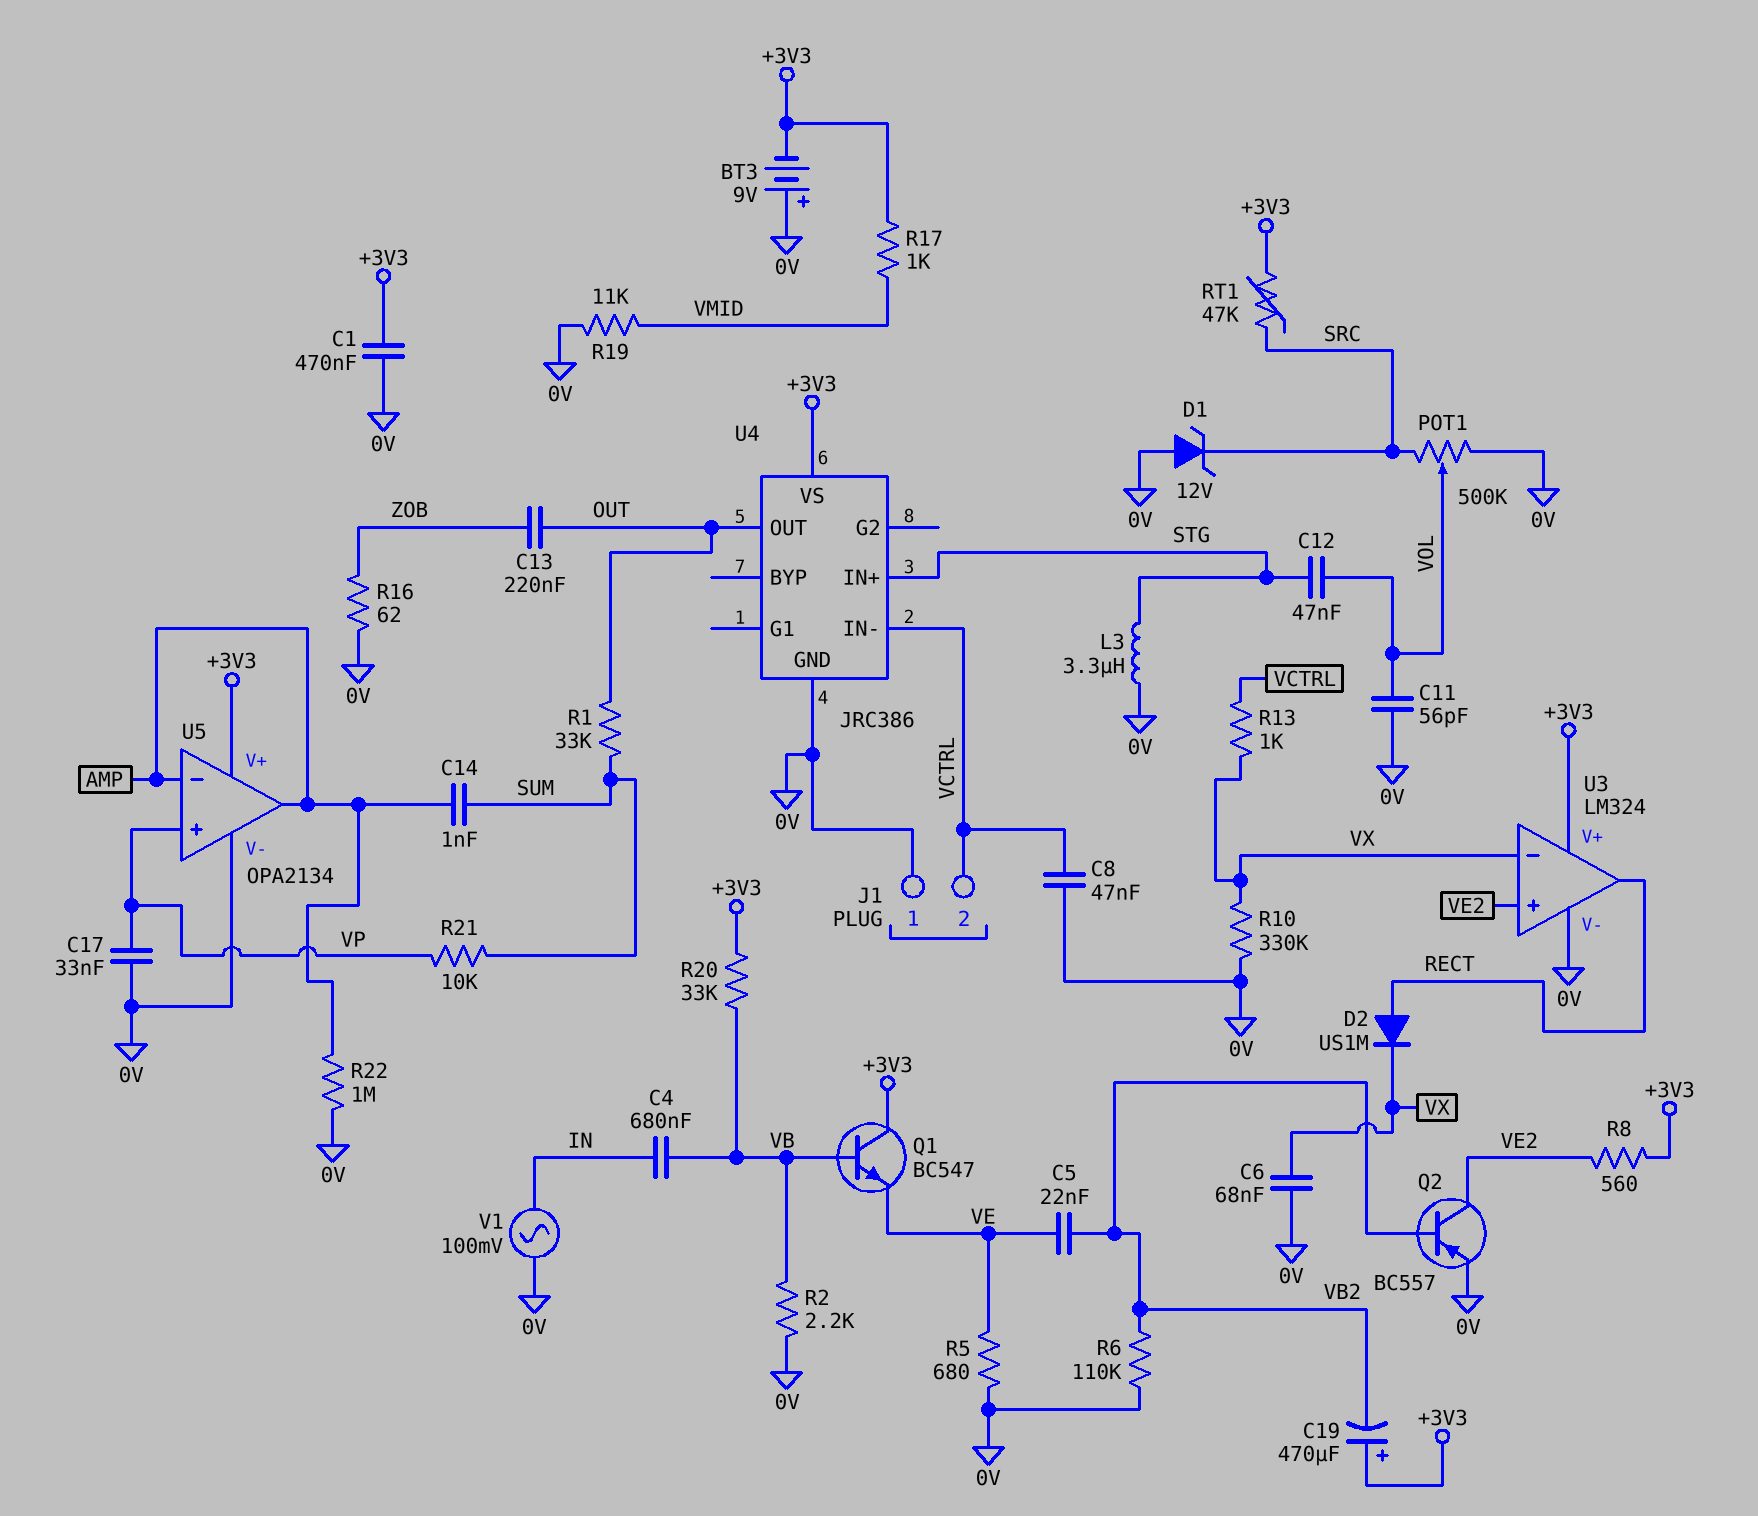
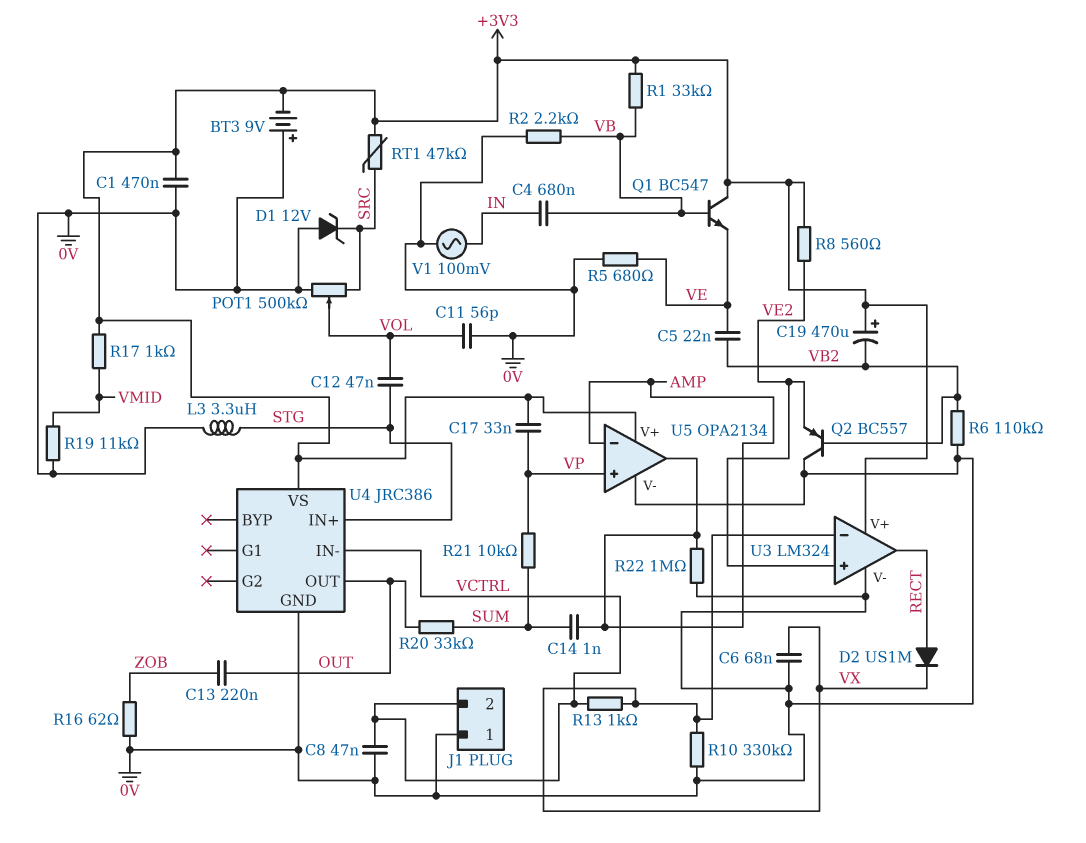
C17: 33nF (0V, VP) -> 33nF (+3V3, VP)
Q2: PNP BC557 (B VB2, C VE2, E 0V) -> PNP BC557 (B VB2, C 0V, E VE2)
R1: 33k (OUT, SUM) -> 33k (+3V3, VB)
R20: 33k (+3V3, VB) -> 33k (OUT, SUM)

